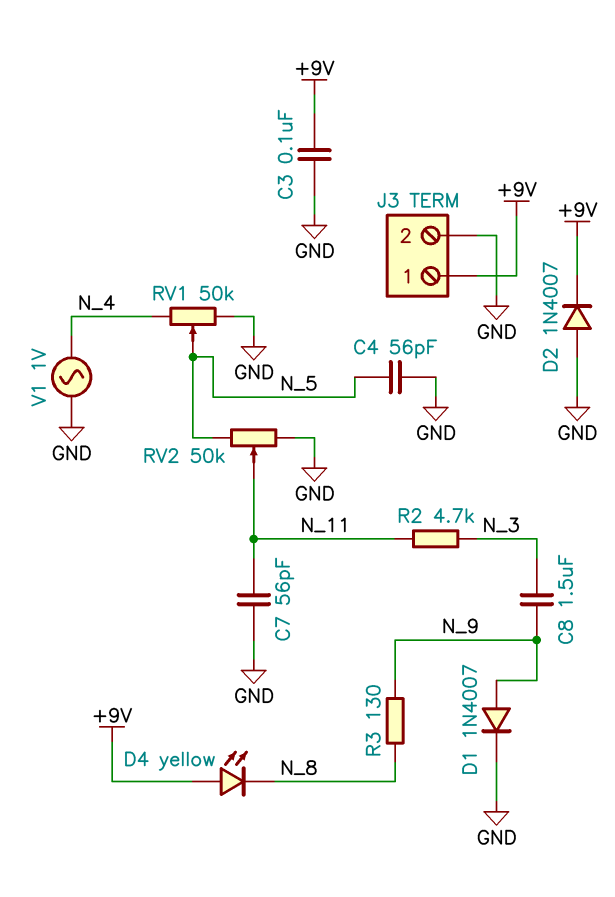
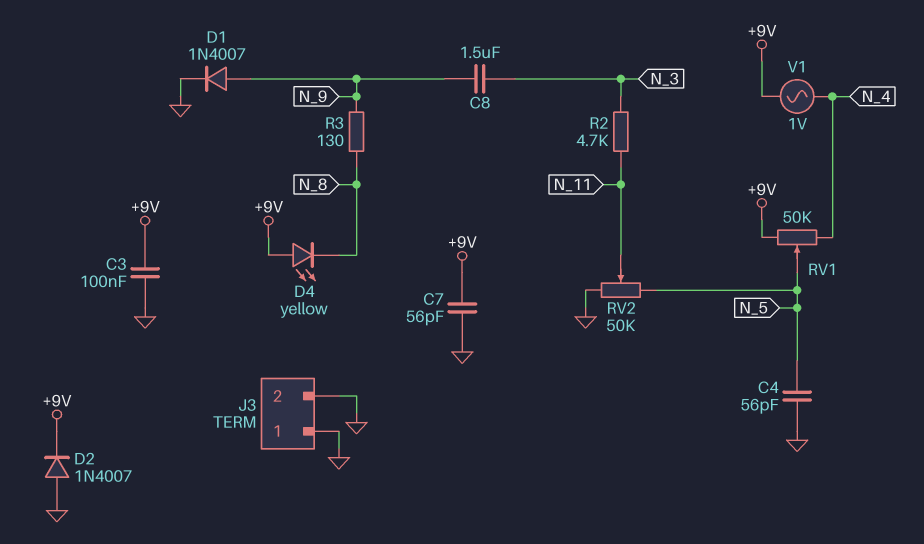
C7: 56pF (GND, N_11) -> 56pF (+9V, GND)
J3 pin 1: +9V -> GND
RV1: 50k (GND, N_4, wiper N_5) -> 50k (+9V, N_4, wiper N_5)
V1: AC 1V (GND, N_4) -> AC 1V (+9V, N_4)

